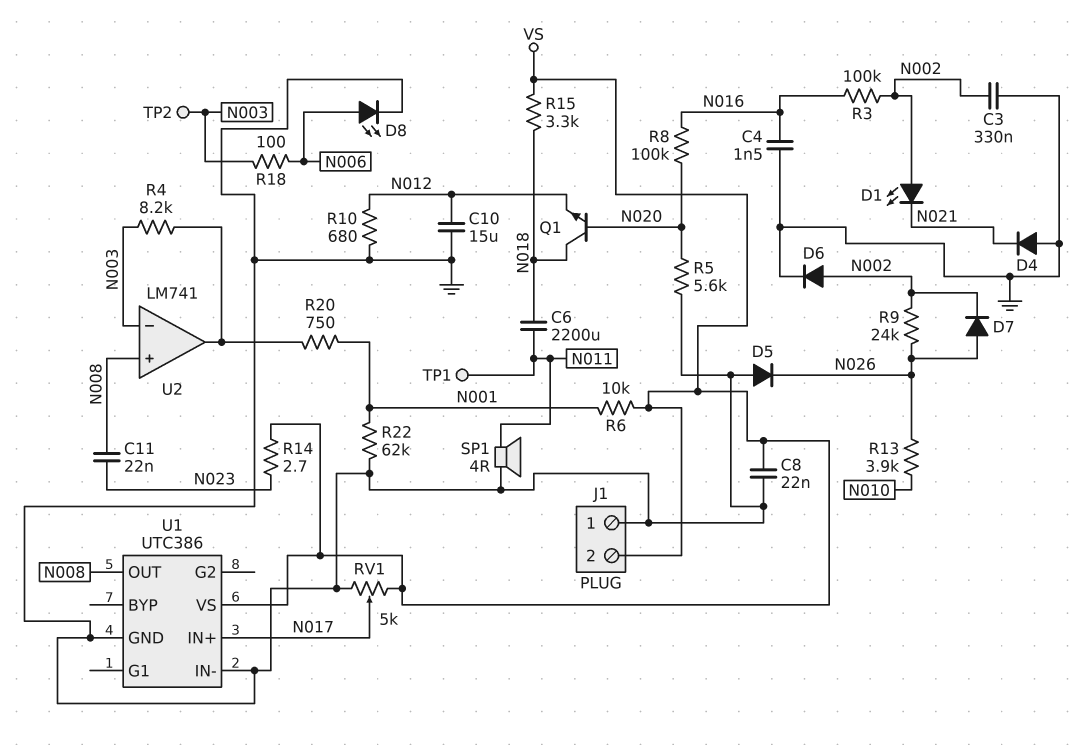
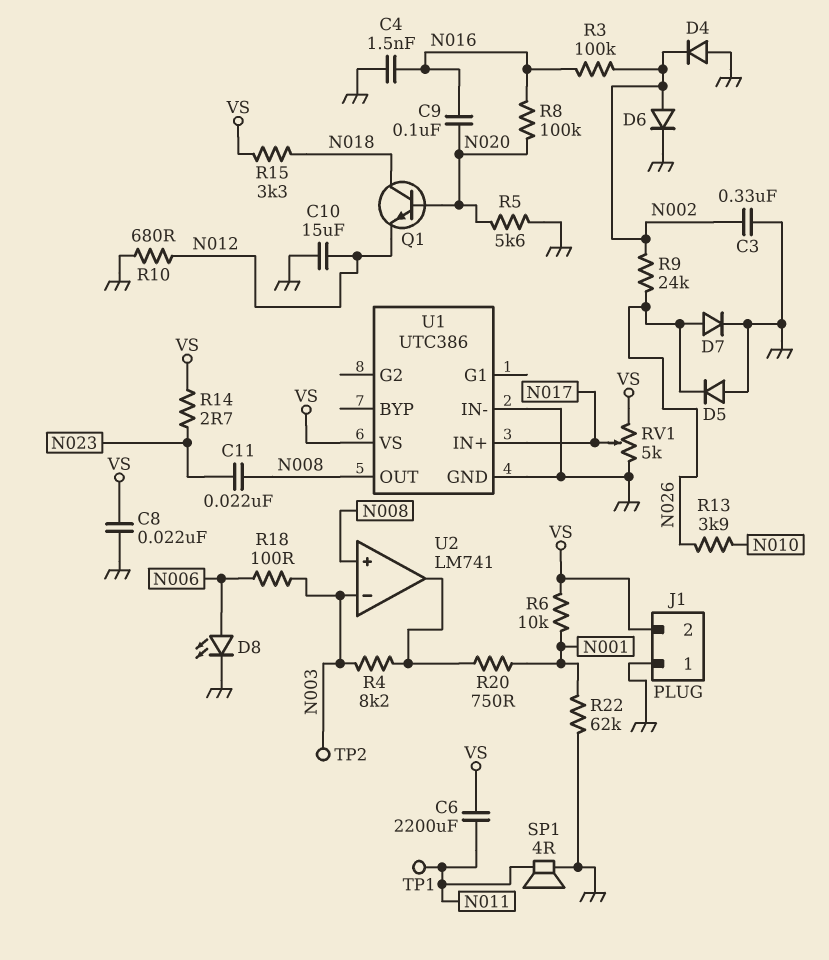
C6: 2200uF (N011, N018) -> 2200uF (N011, VS)
C9: none -> 100nF (N016, N020)
D1: LED (A N002, K N021) -> none
D4: diode (A GND, K N021) -> diode (A GND, K N002)
D7: diode (A N026, K N002) -> diode (A N026, K GND)

